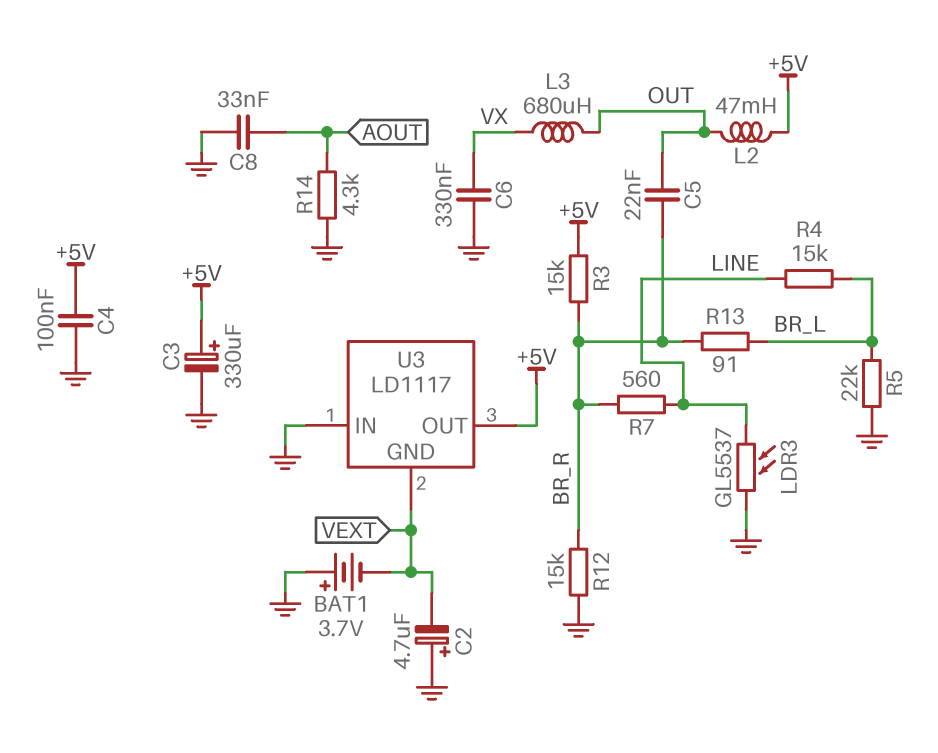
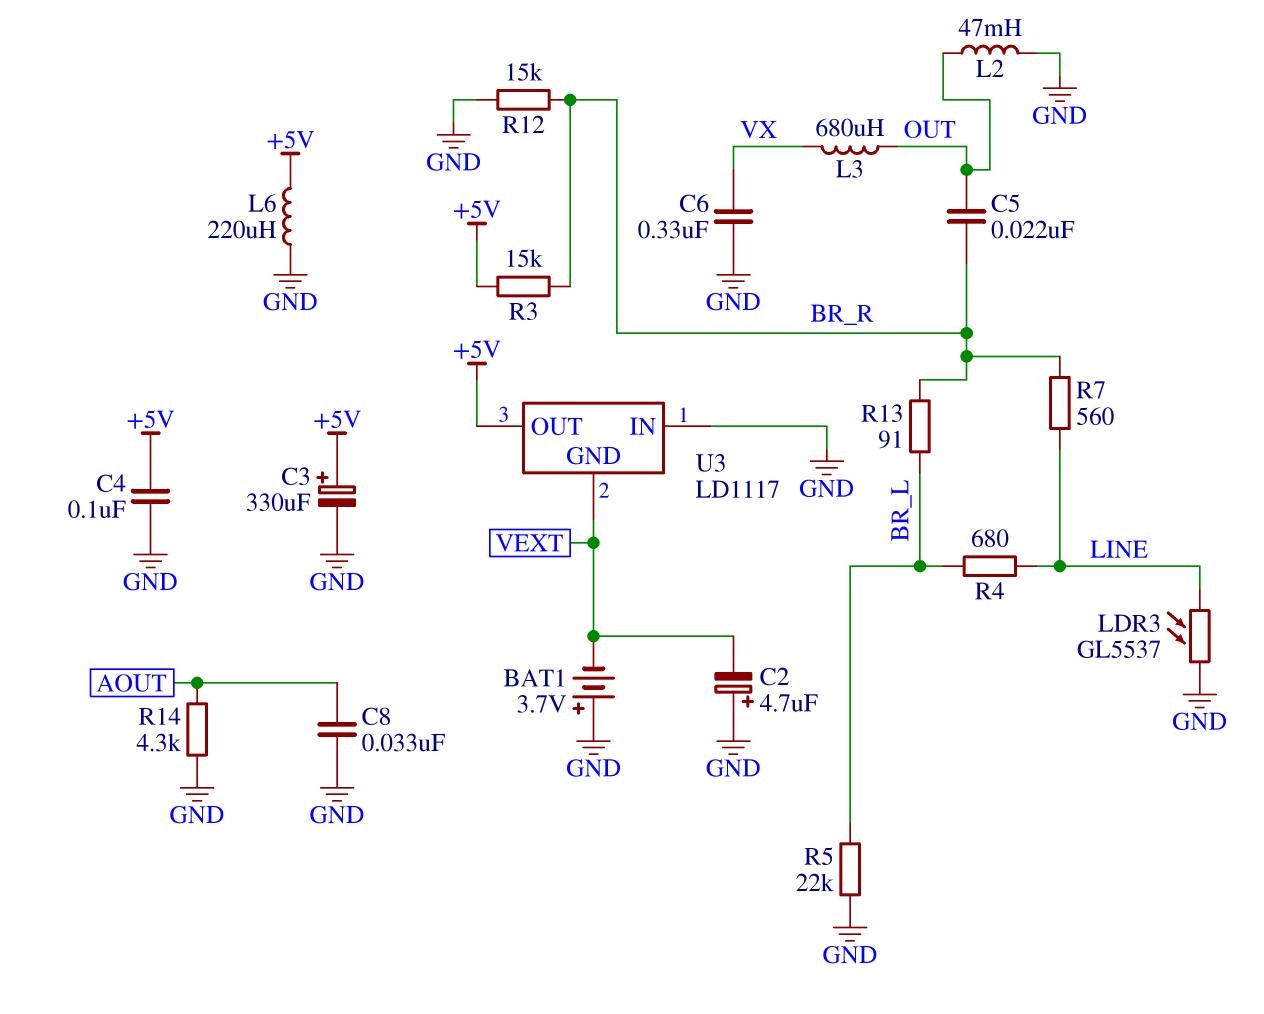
L2: 47mH (+5V, OUT) -> 47mH (GND, OUT)
L6: none -> 220uH (+5V, GND)
R4: 15k (BR_L, LINE) -> 680 (BR_L, LINE)

